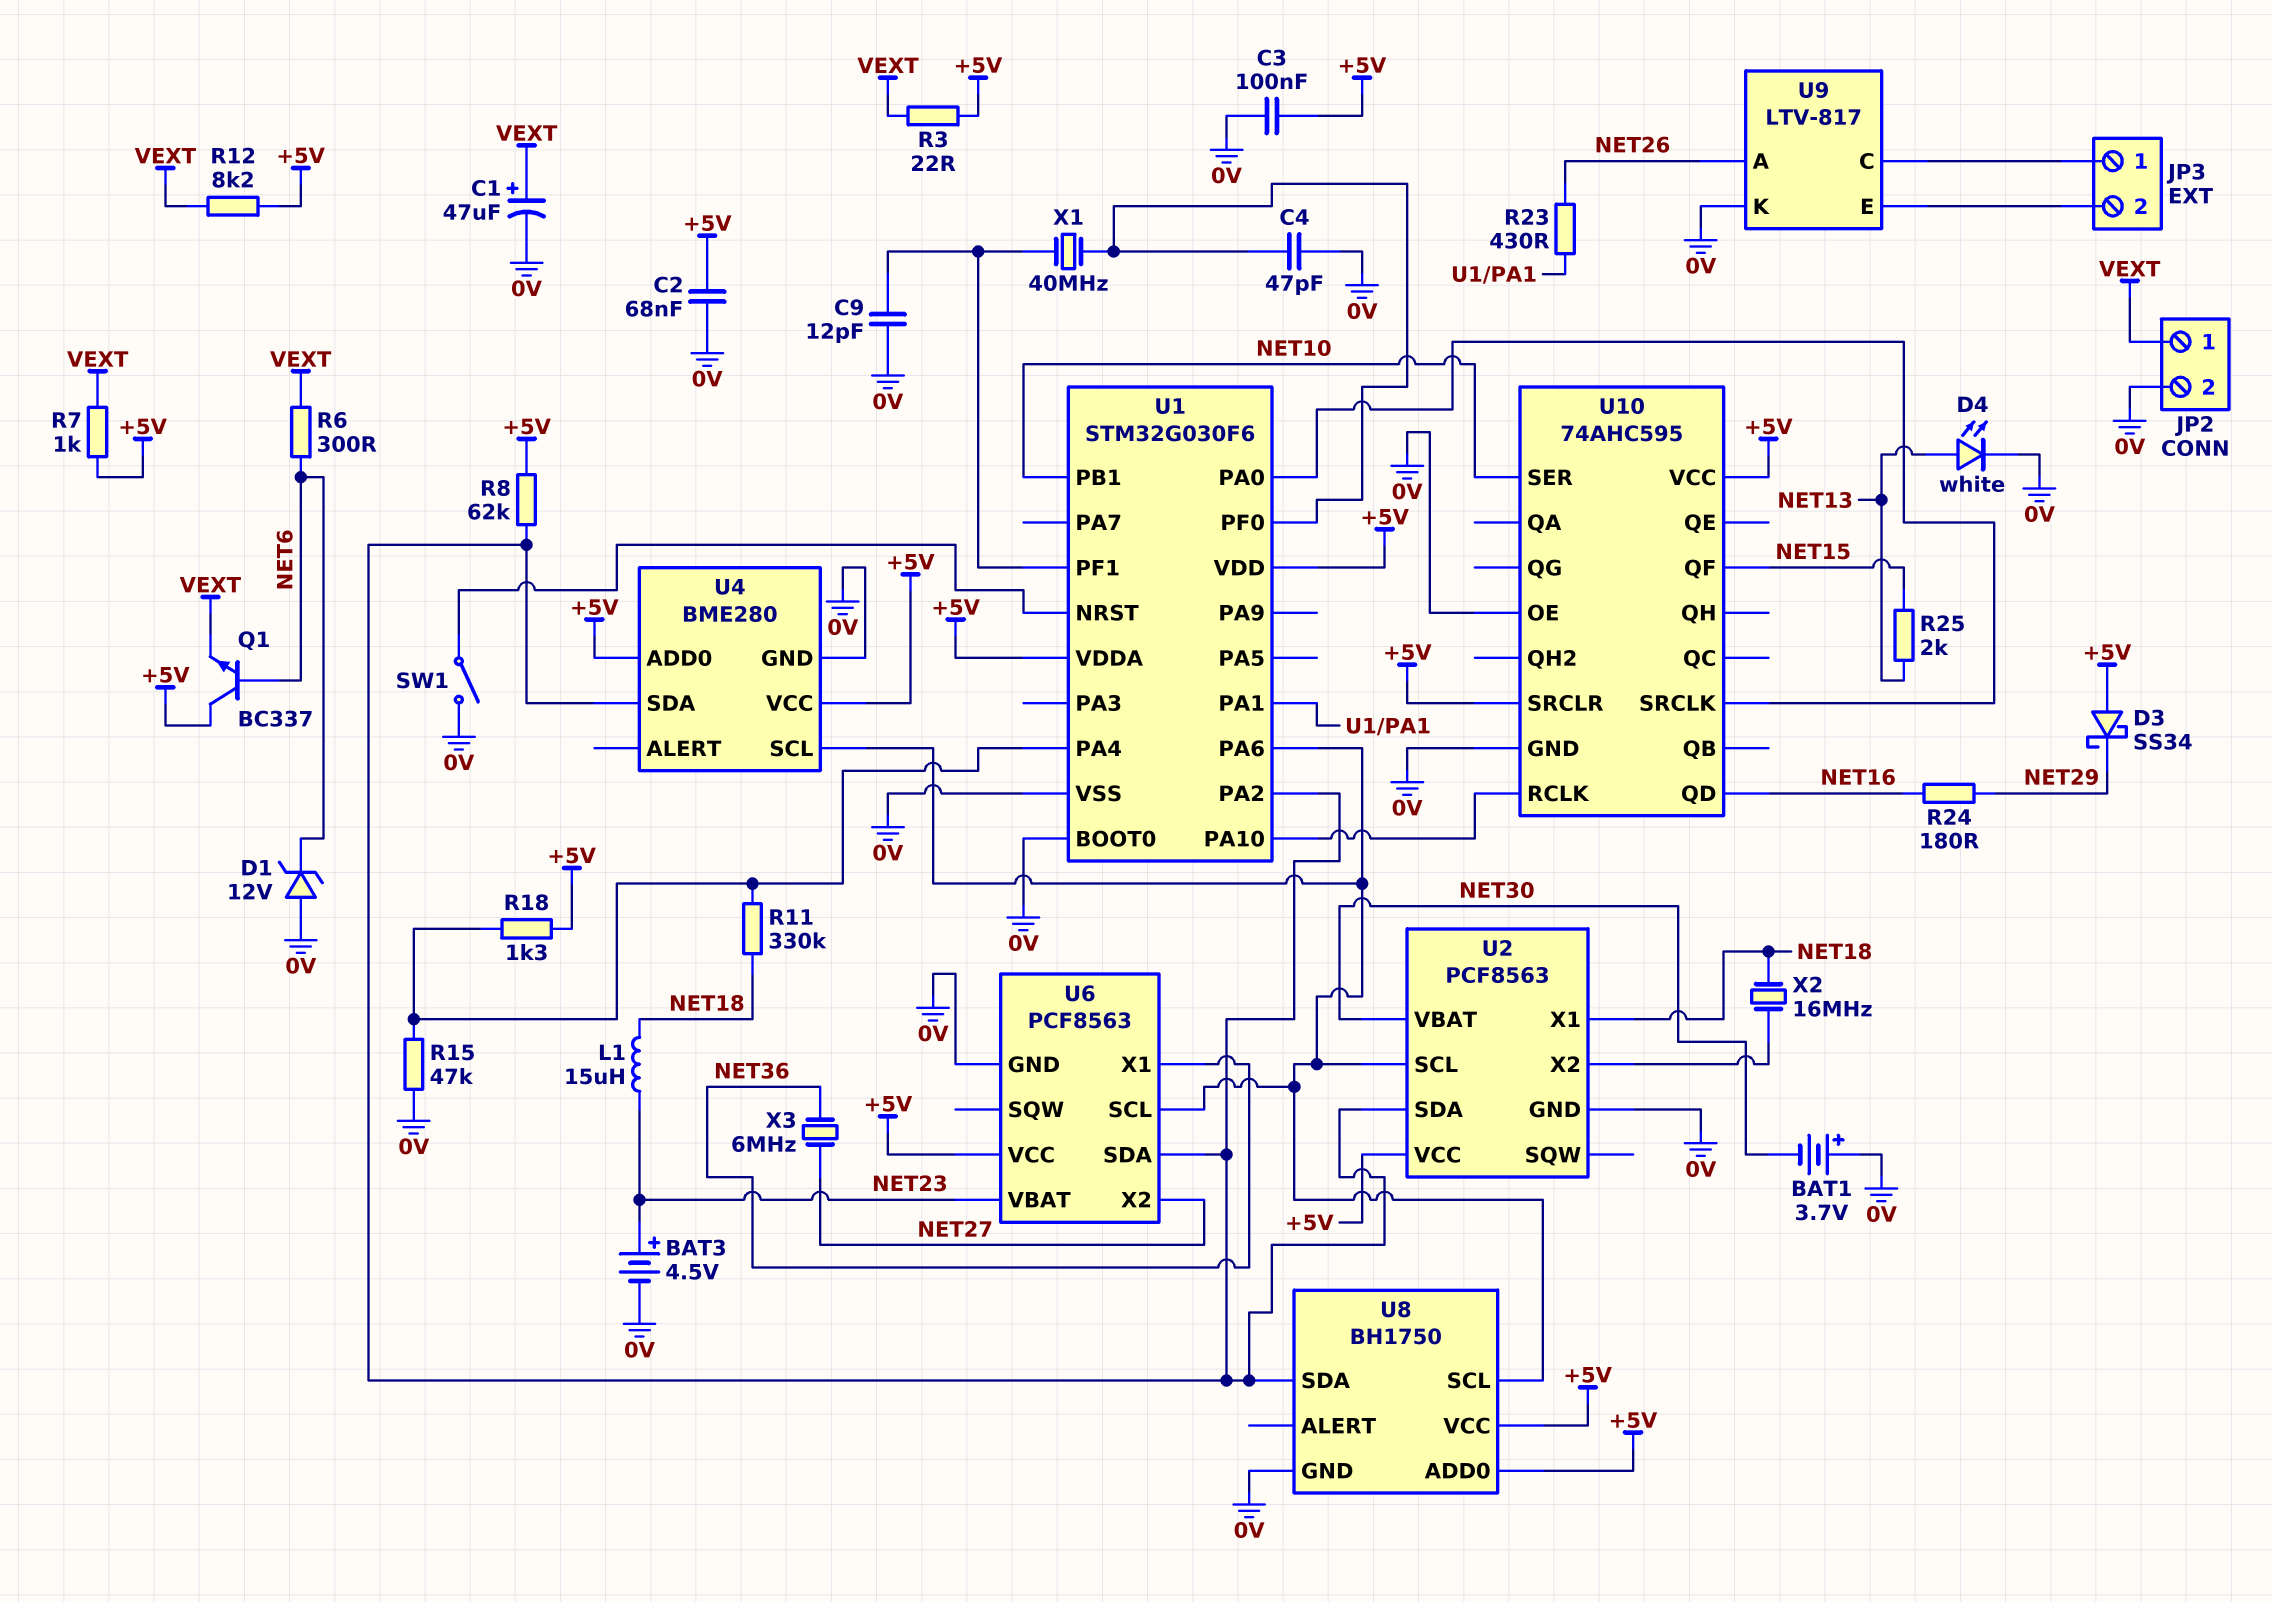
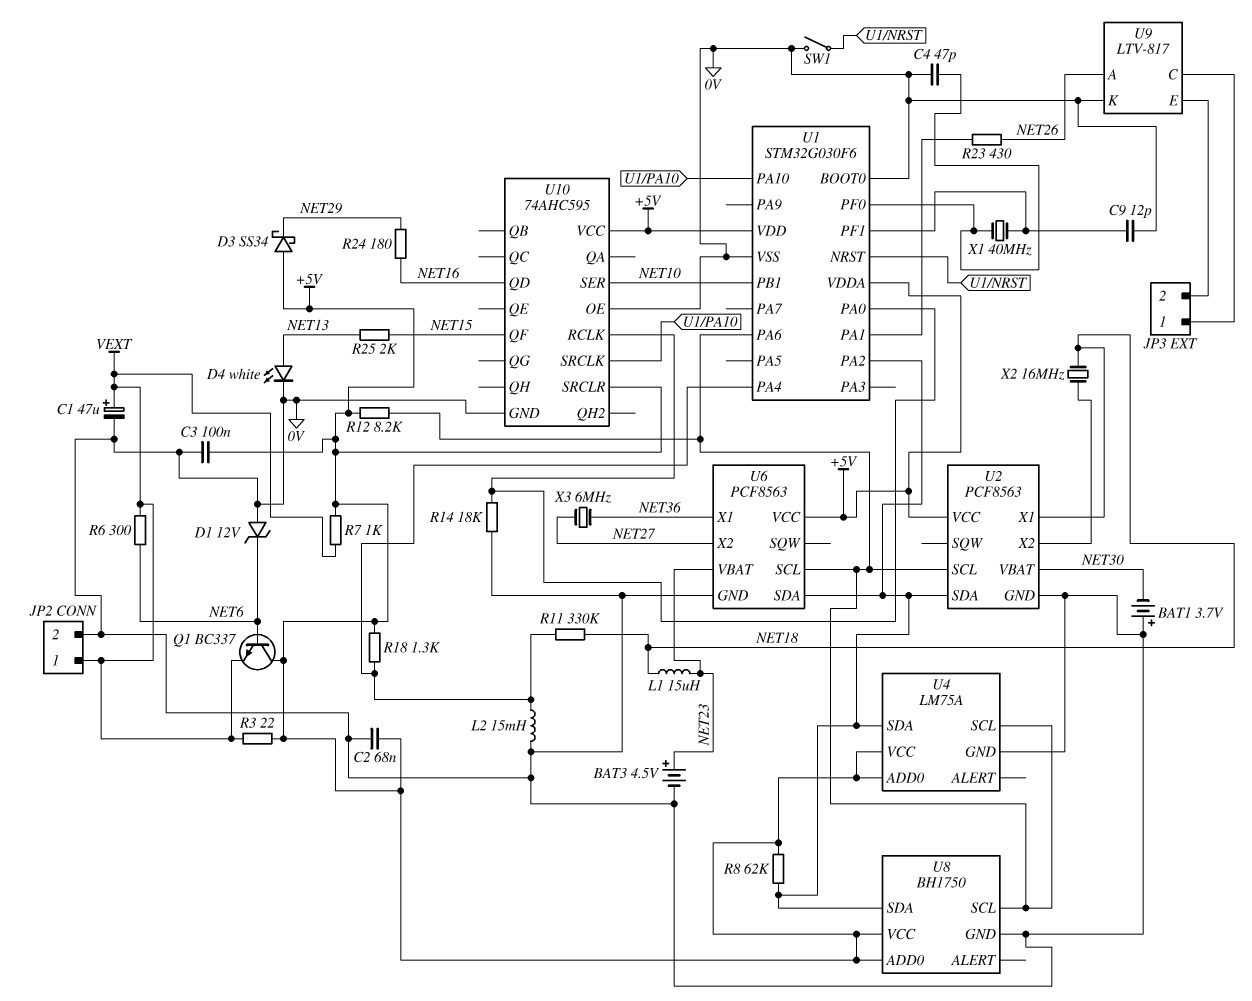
L2: none -> 15mH (0V, U1/PA4)
R12: 8.2k (+5V, VEXT) -> 8.2k (+5V, U1/PA6)
R14: none -> 18k (0V, U1/PA0)
R15: 47k (0V, U1/PA4) -> none
U4: BME280 -> LM75A
U10 pin RCLK: U1/PA10 -> U1/PA0
U10 pin SRCLK: U1/PA0 -> U1/PA10

